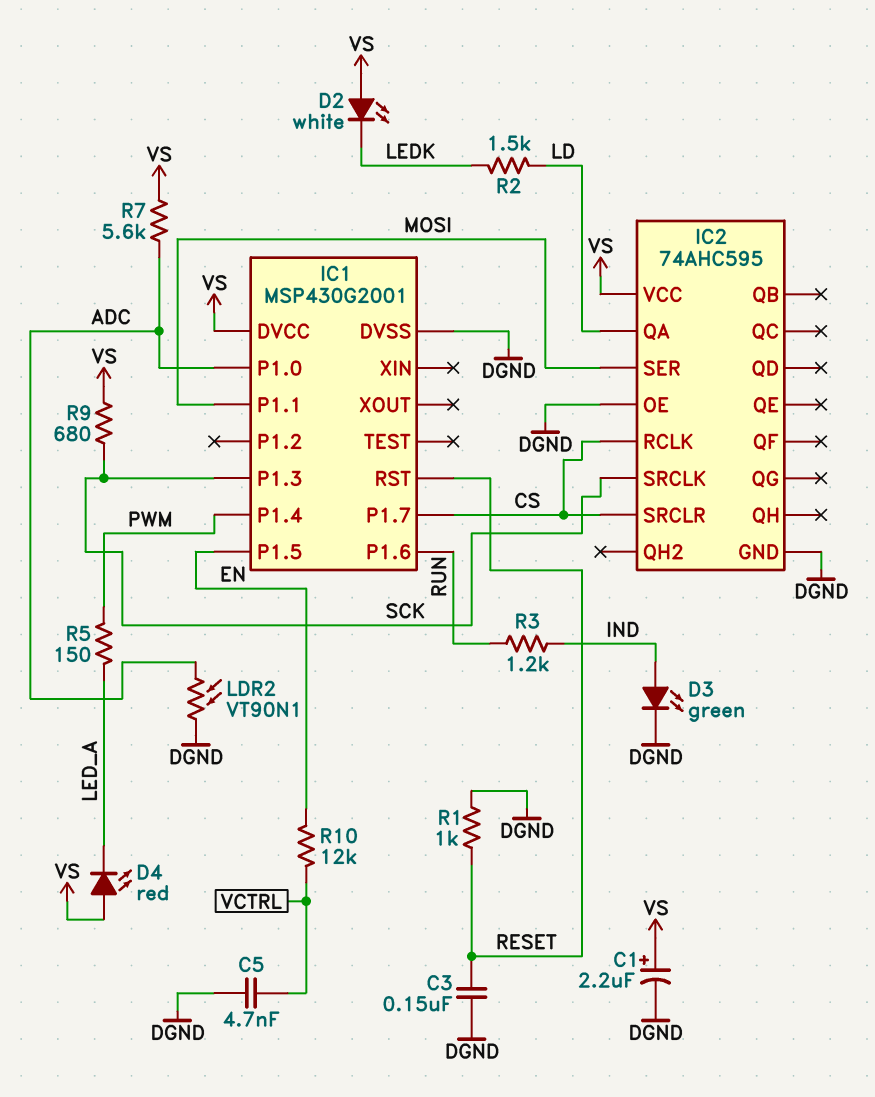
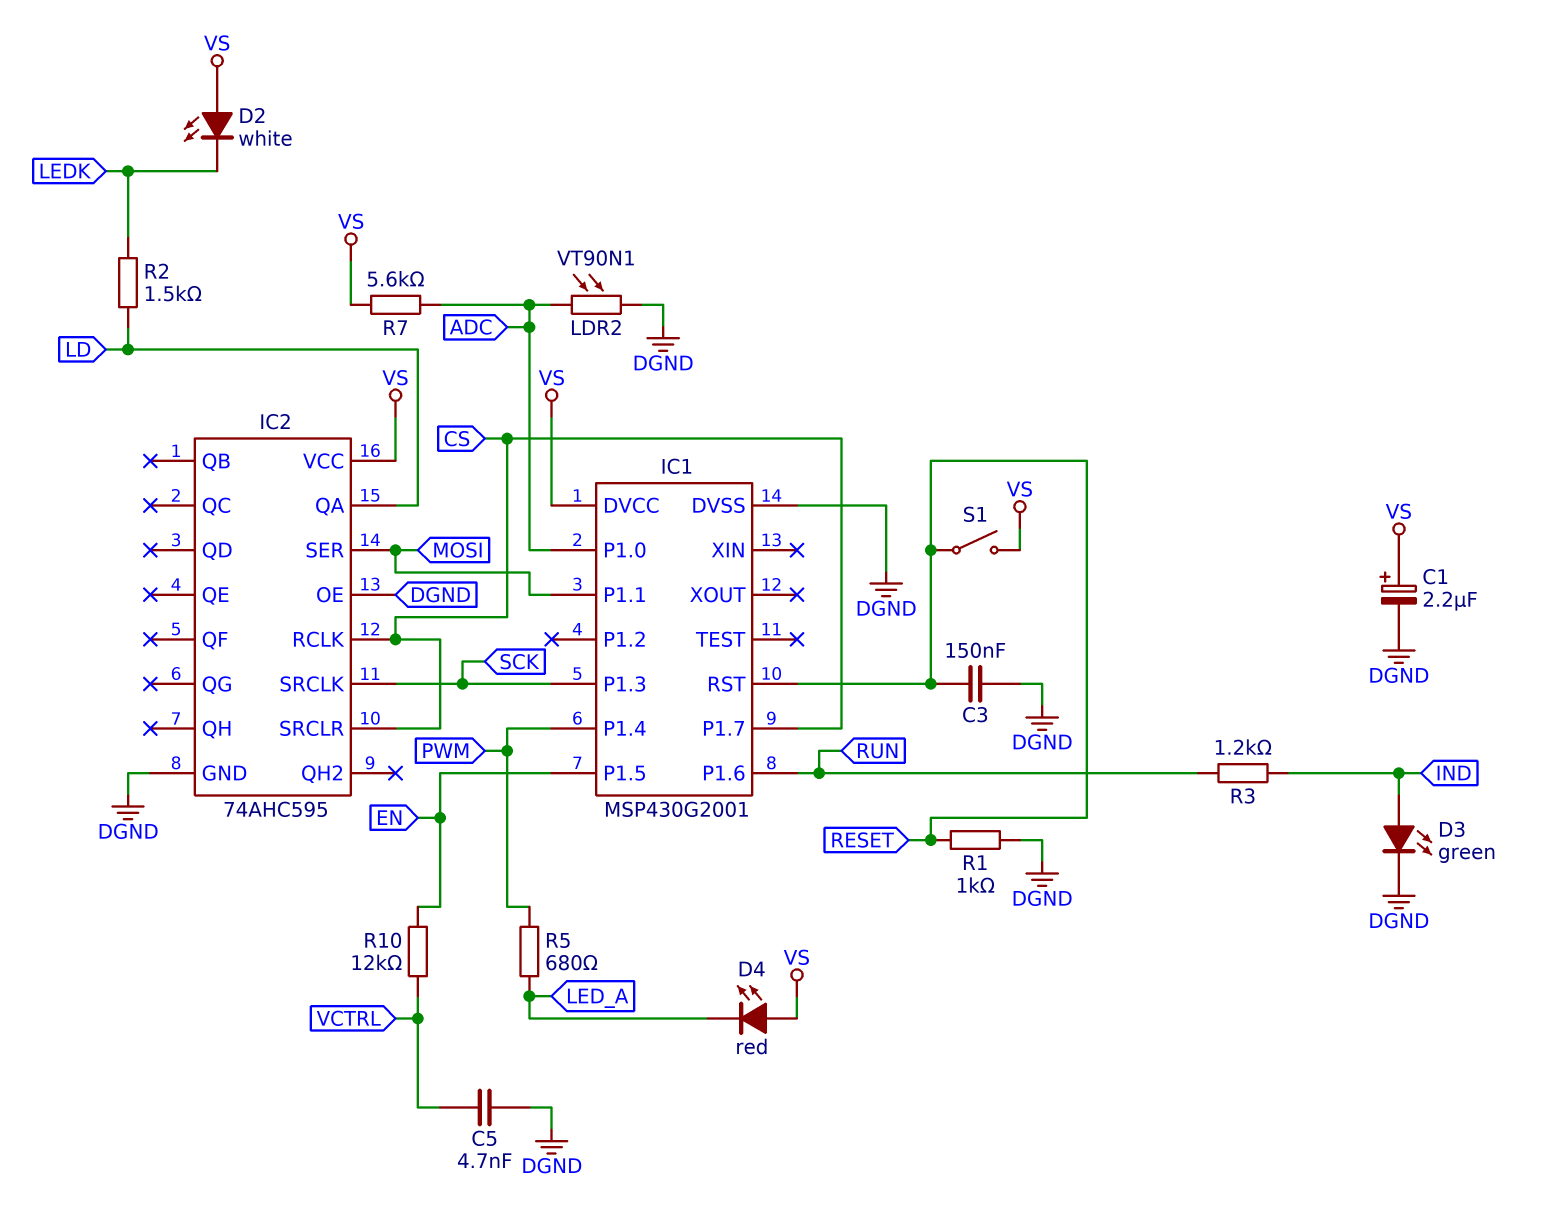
R5: 150 (LED_A, PWM) -> 680 (LED_A, PWM)
R9: 680 (SCK, VS) -> none
S1: none -> switch (RESET, VS)

